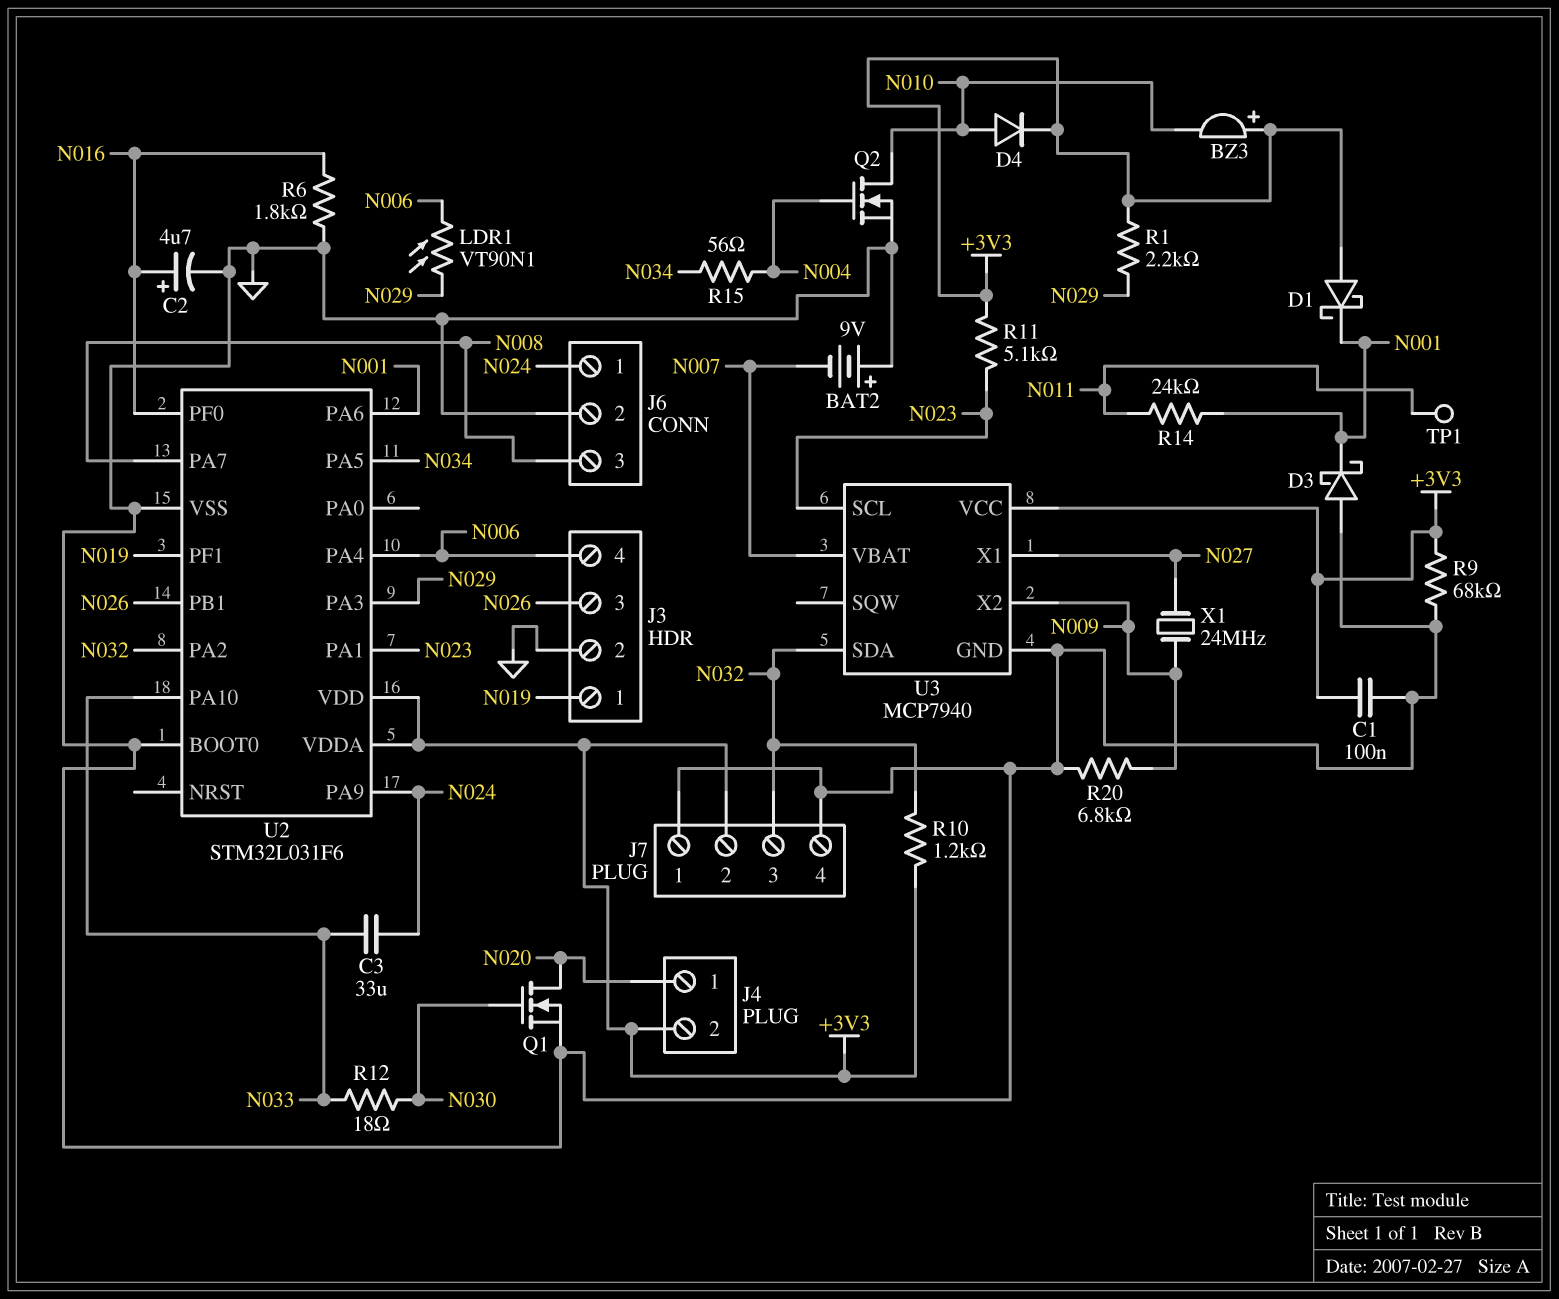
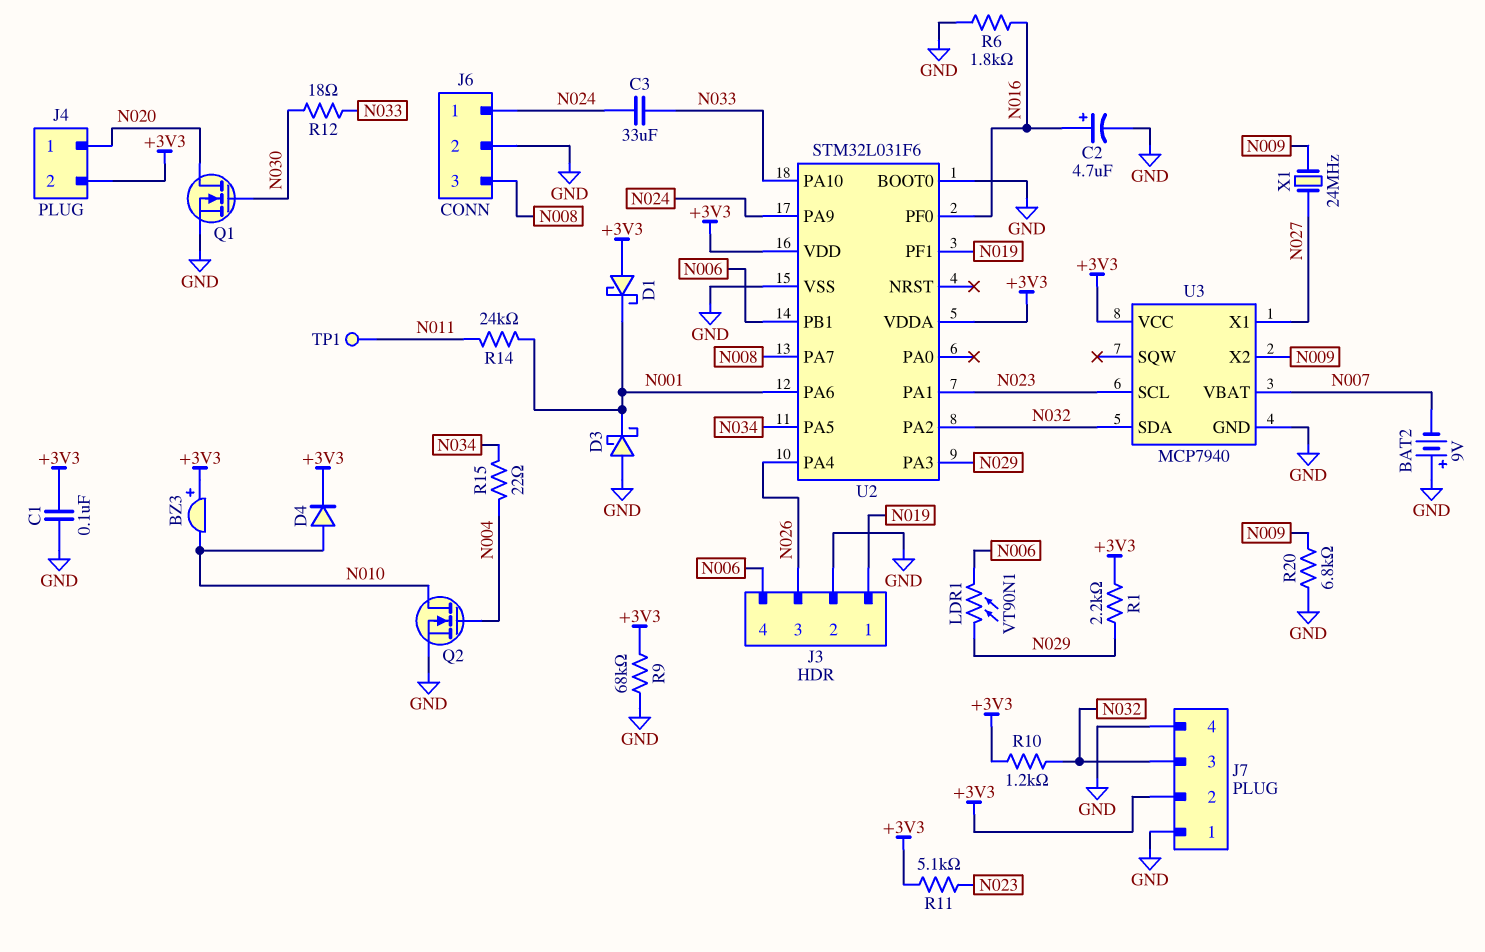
R15: 56 (N004, N034) -> 22 (N004, N034)
U2 pin PA4: N006 -> N026
U2 pin PB1: N026 -> N006

